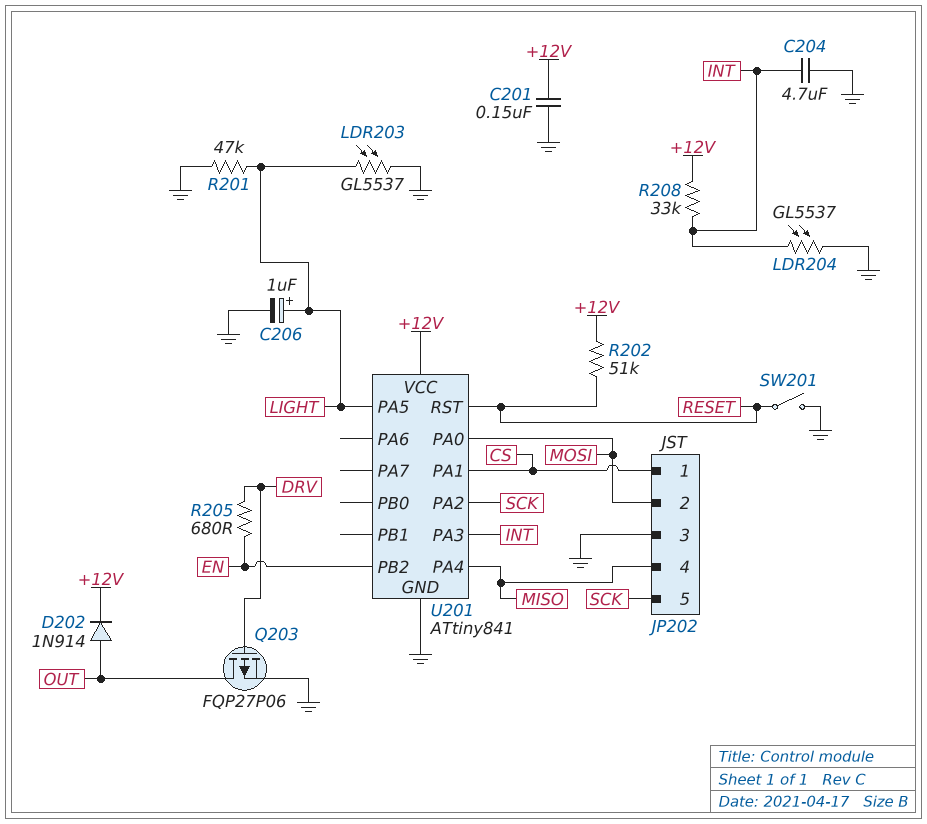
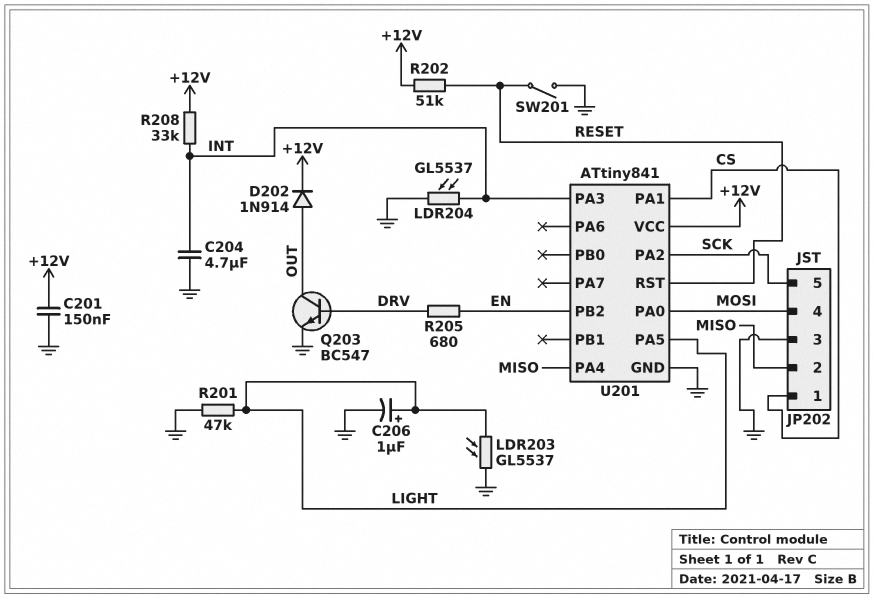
JP202 pin 2: MOSI -> MISO
JP202 pin 4: MISO -> MOSI
Q203: PMOS FQP27P06 (G DRV, D OUT, S GND) -> NPN BC547 (B DRV, C OUT, E GND)

